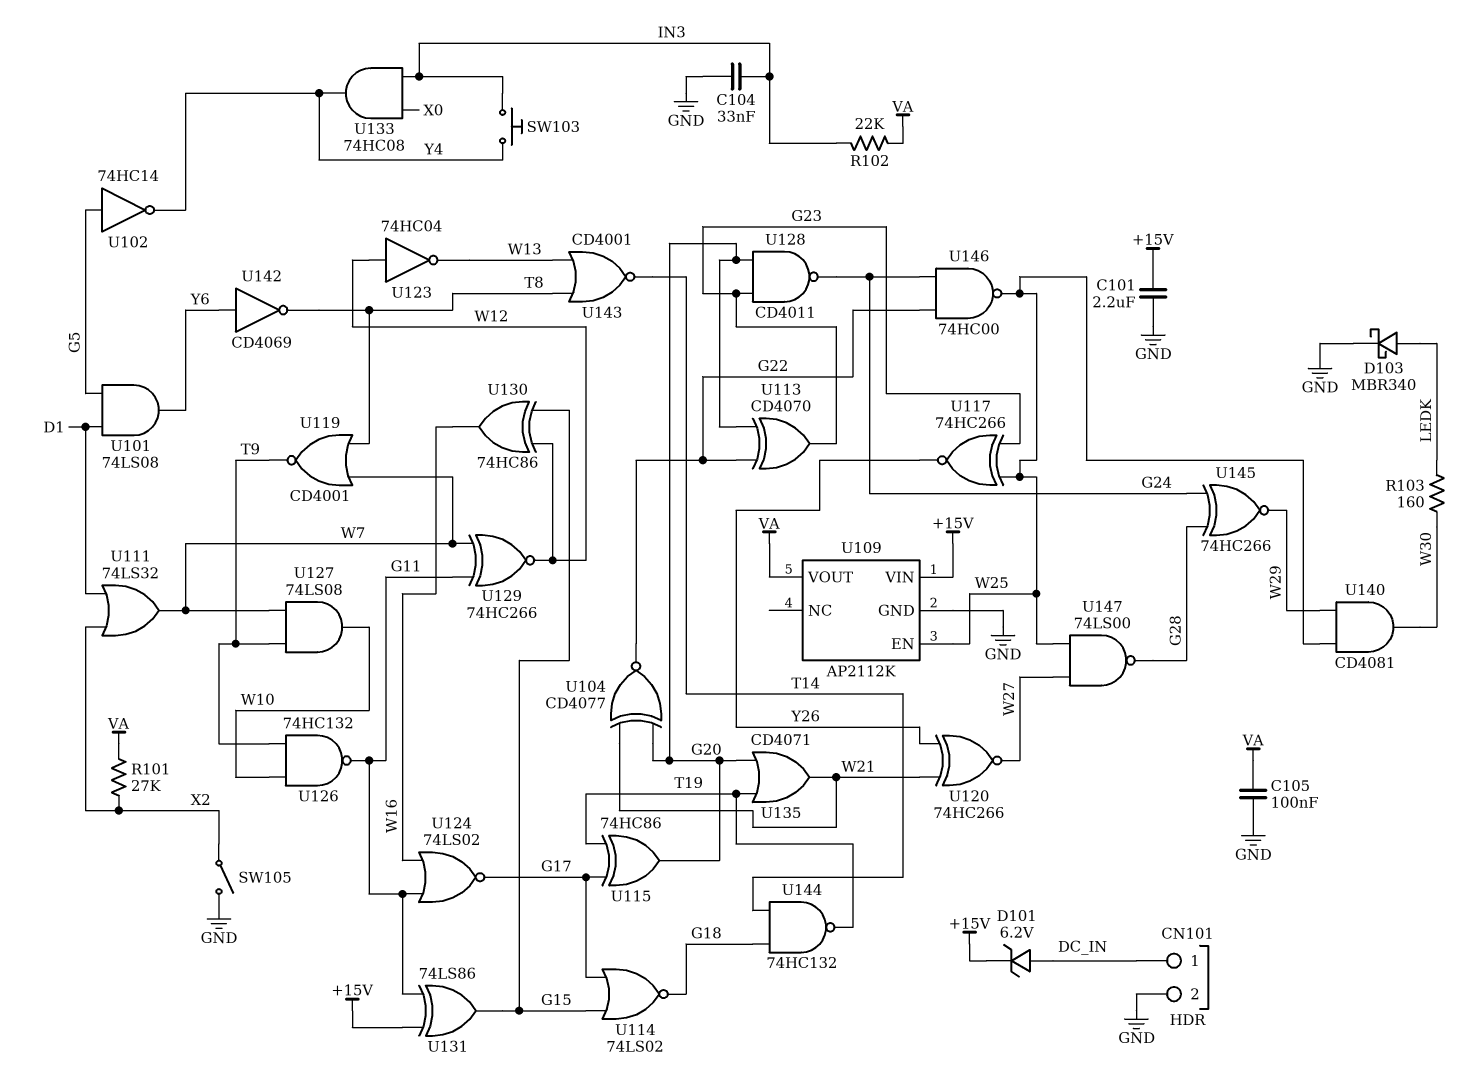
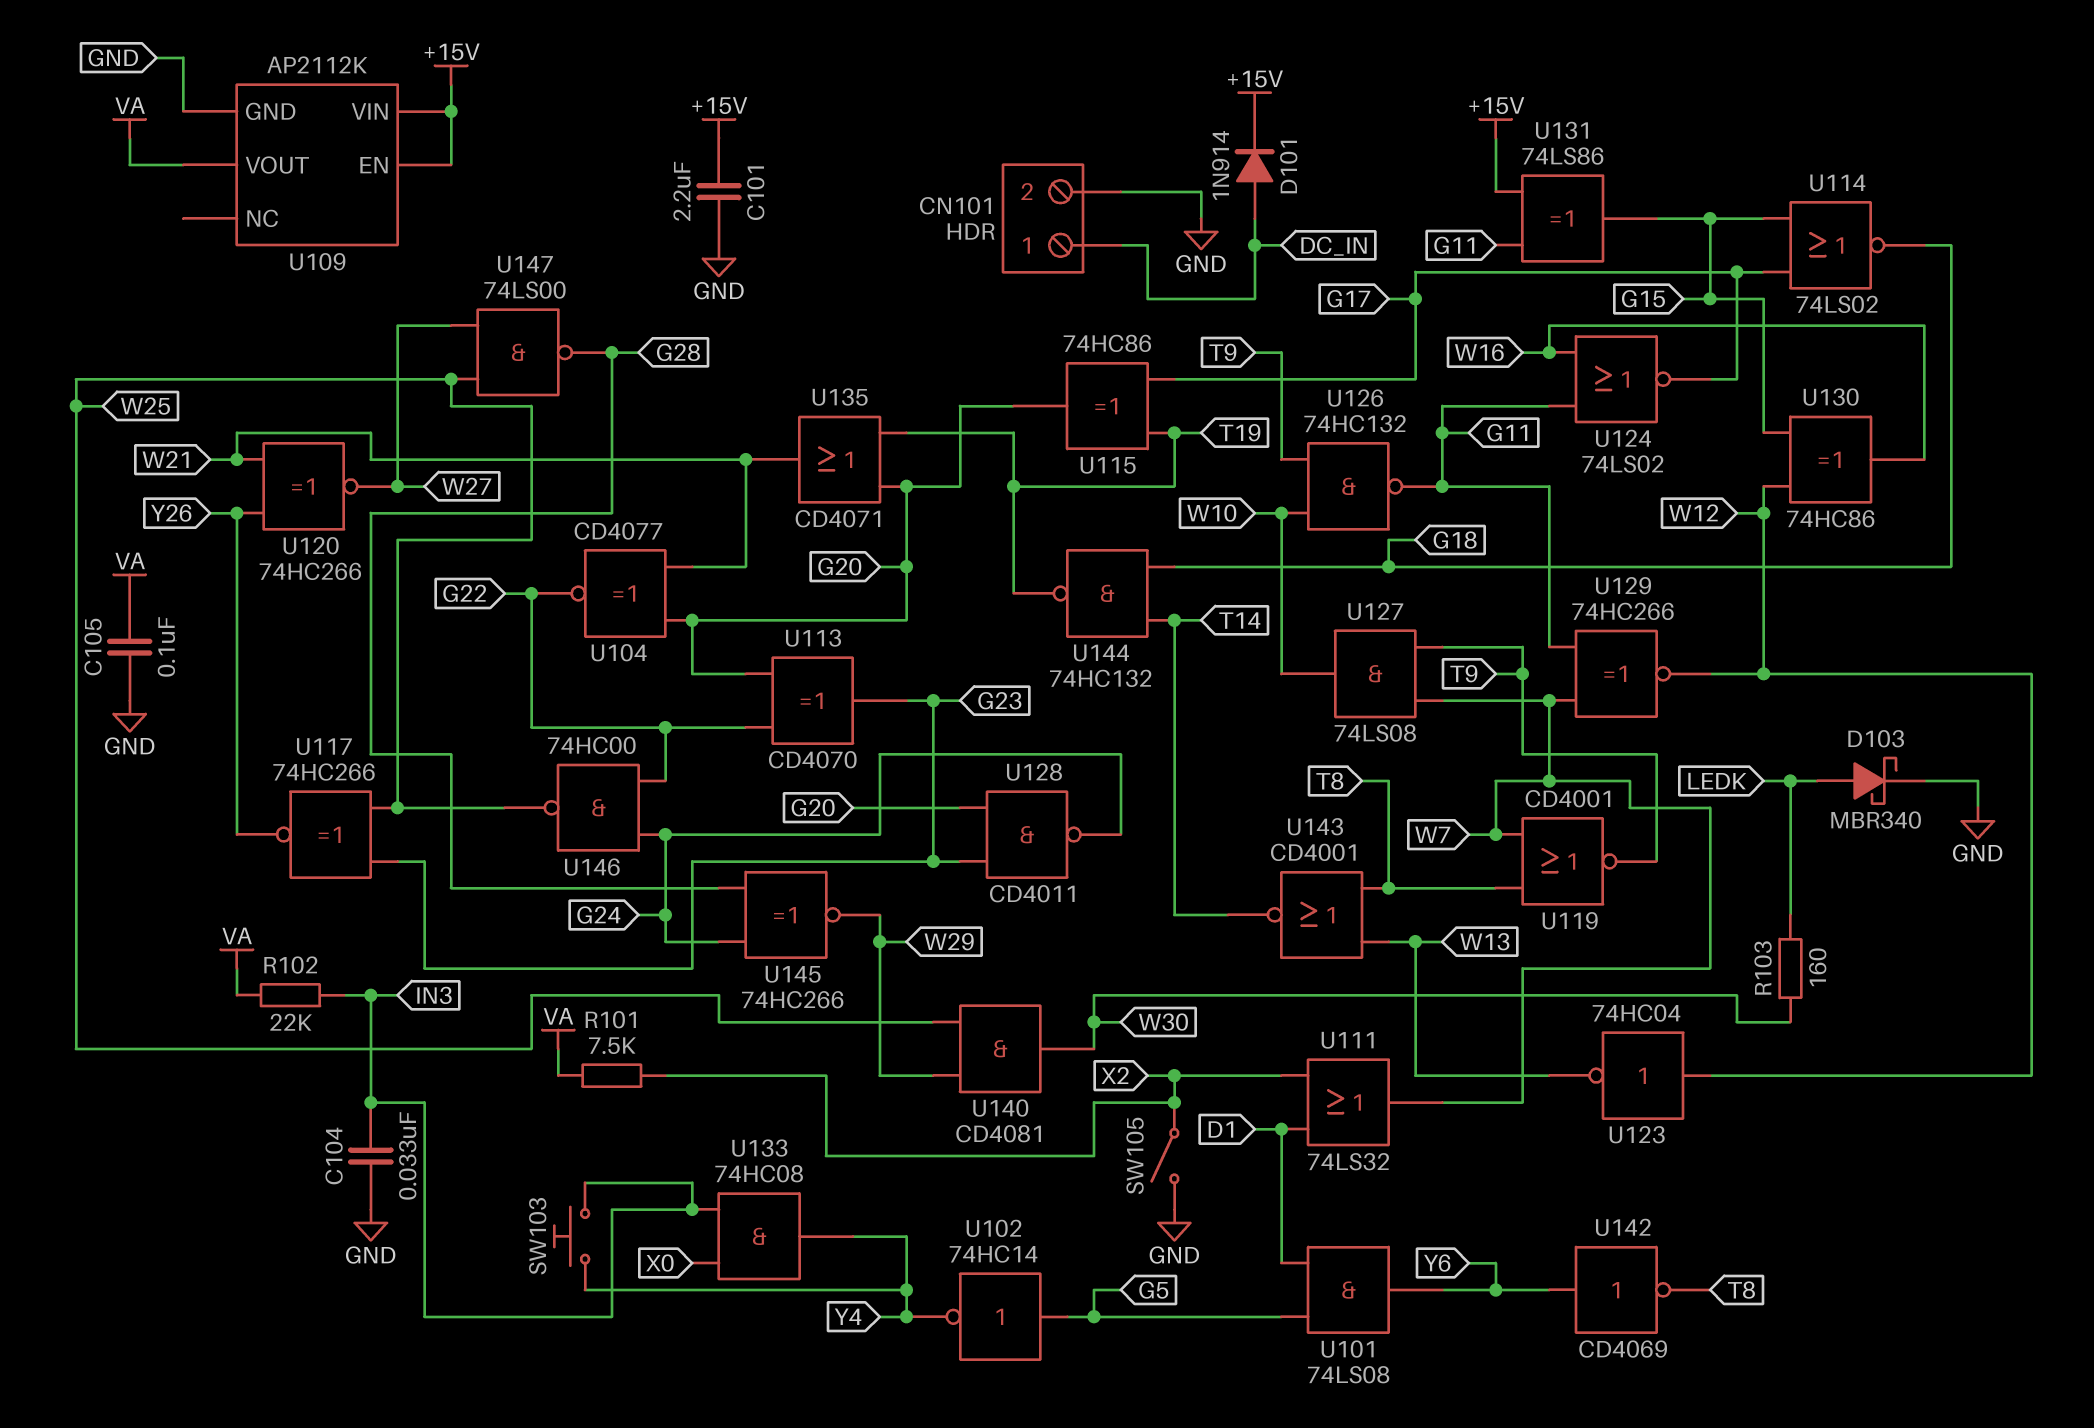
D101: zener 6.2V (A DC_IN, K +15V) -> diode 1N914 (A DC_IN, K +15V)
R101: 27k (VA, X2) -> 7.5k (VA, X2)
U109 pin EN: W25 -> +15V

